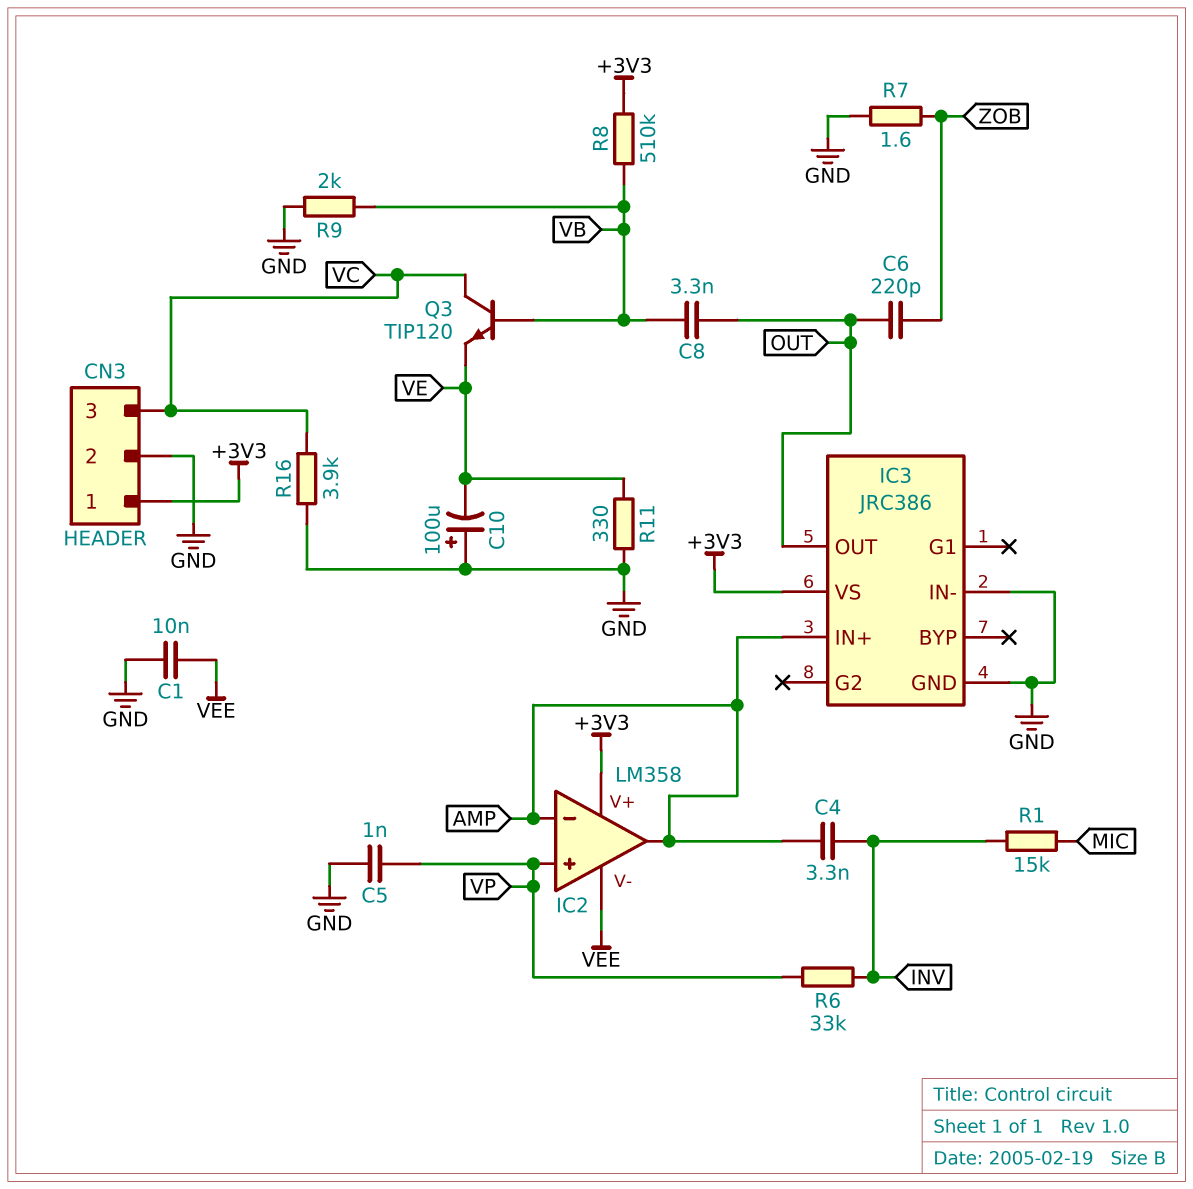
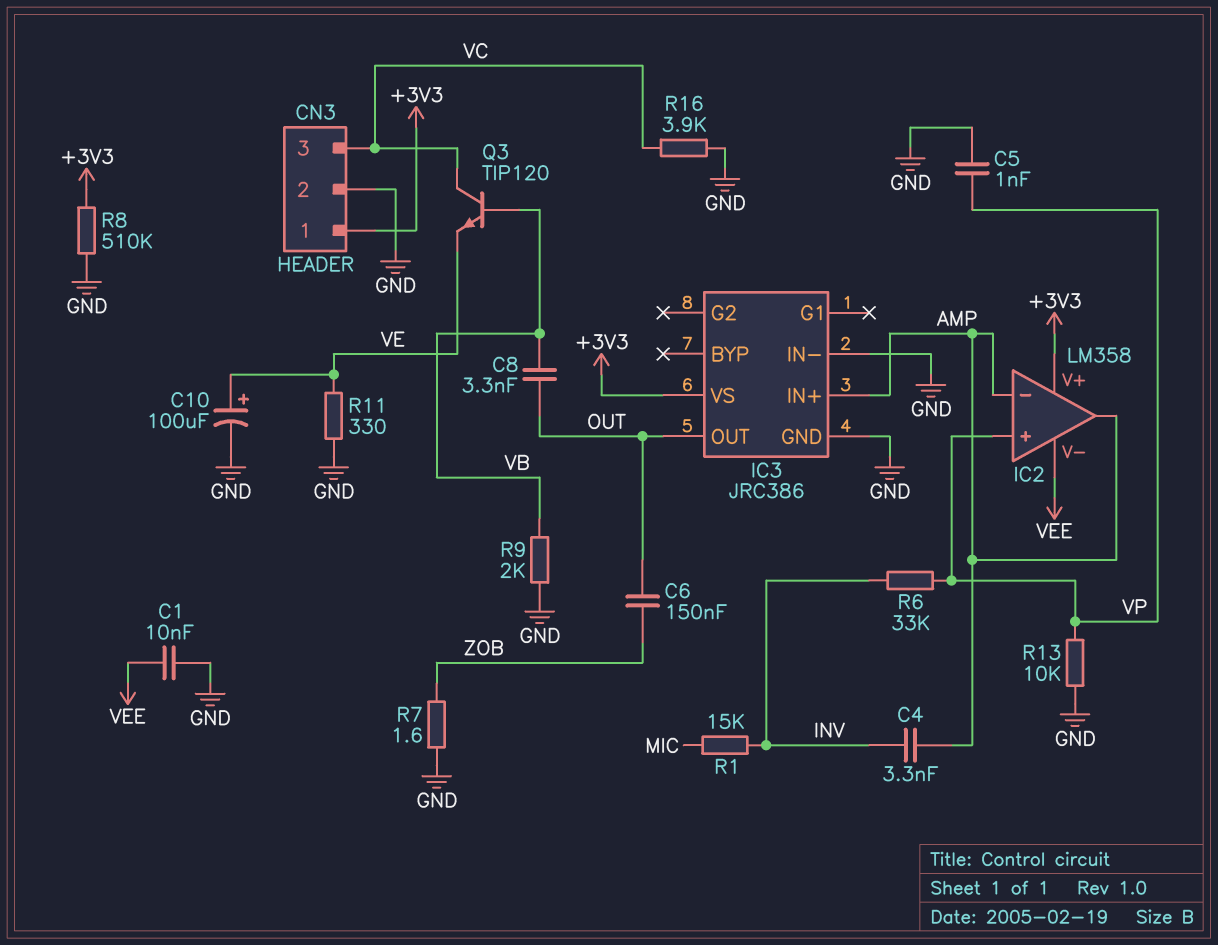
C6: 220pF (OUT, ZOB) -> 150nF (OUT, ZOB)
C10: 100uF (plus GND, minus VE) -> 100uF (plus VE, minus GND)
R8: 510k (+3V3, VB) -> 510k (+3V3, GND)
R13: none -> 10k (GND, VP)

